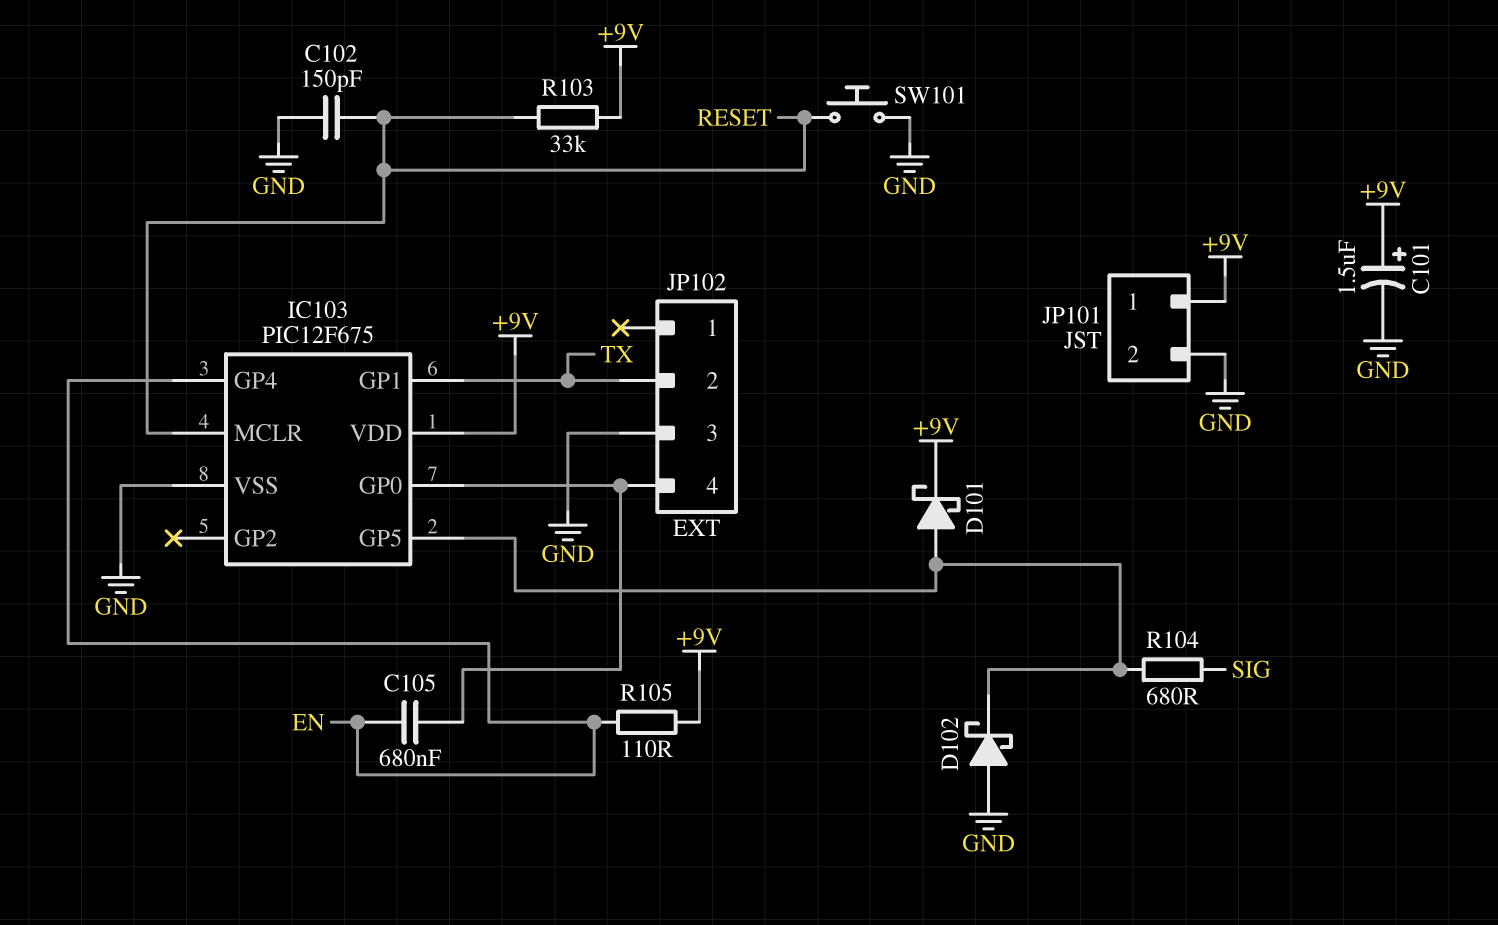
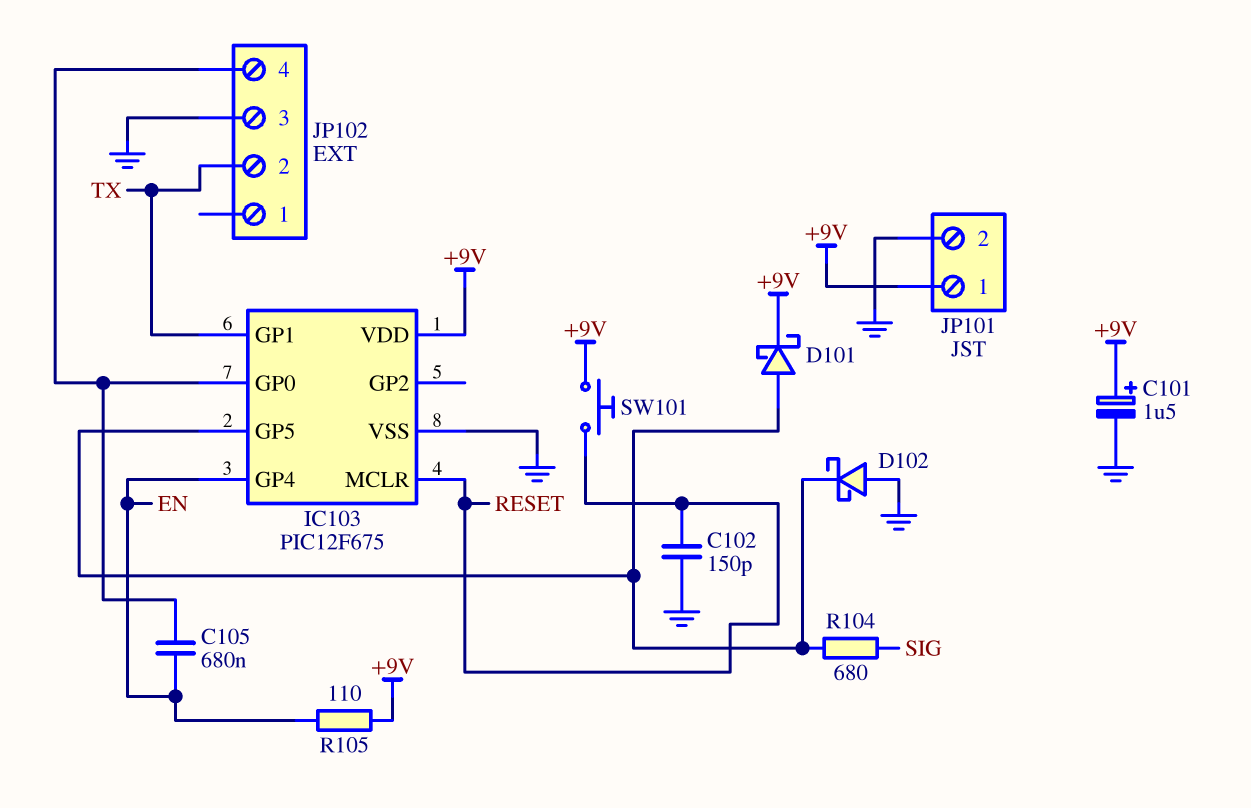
R103: 33k (+9V, RESET) -> none
SW101: button (GND, RESET) -> button (+9V, RESET)

